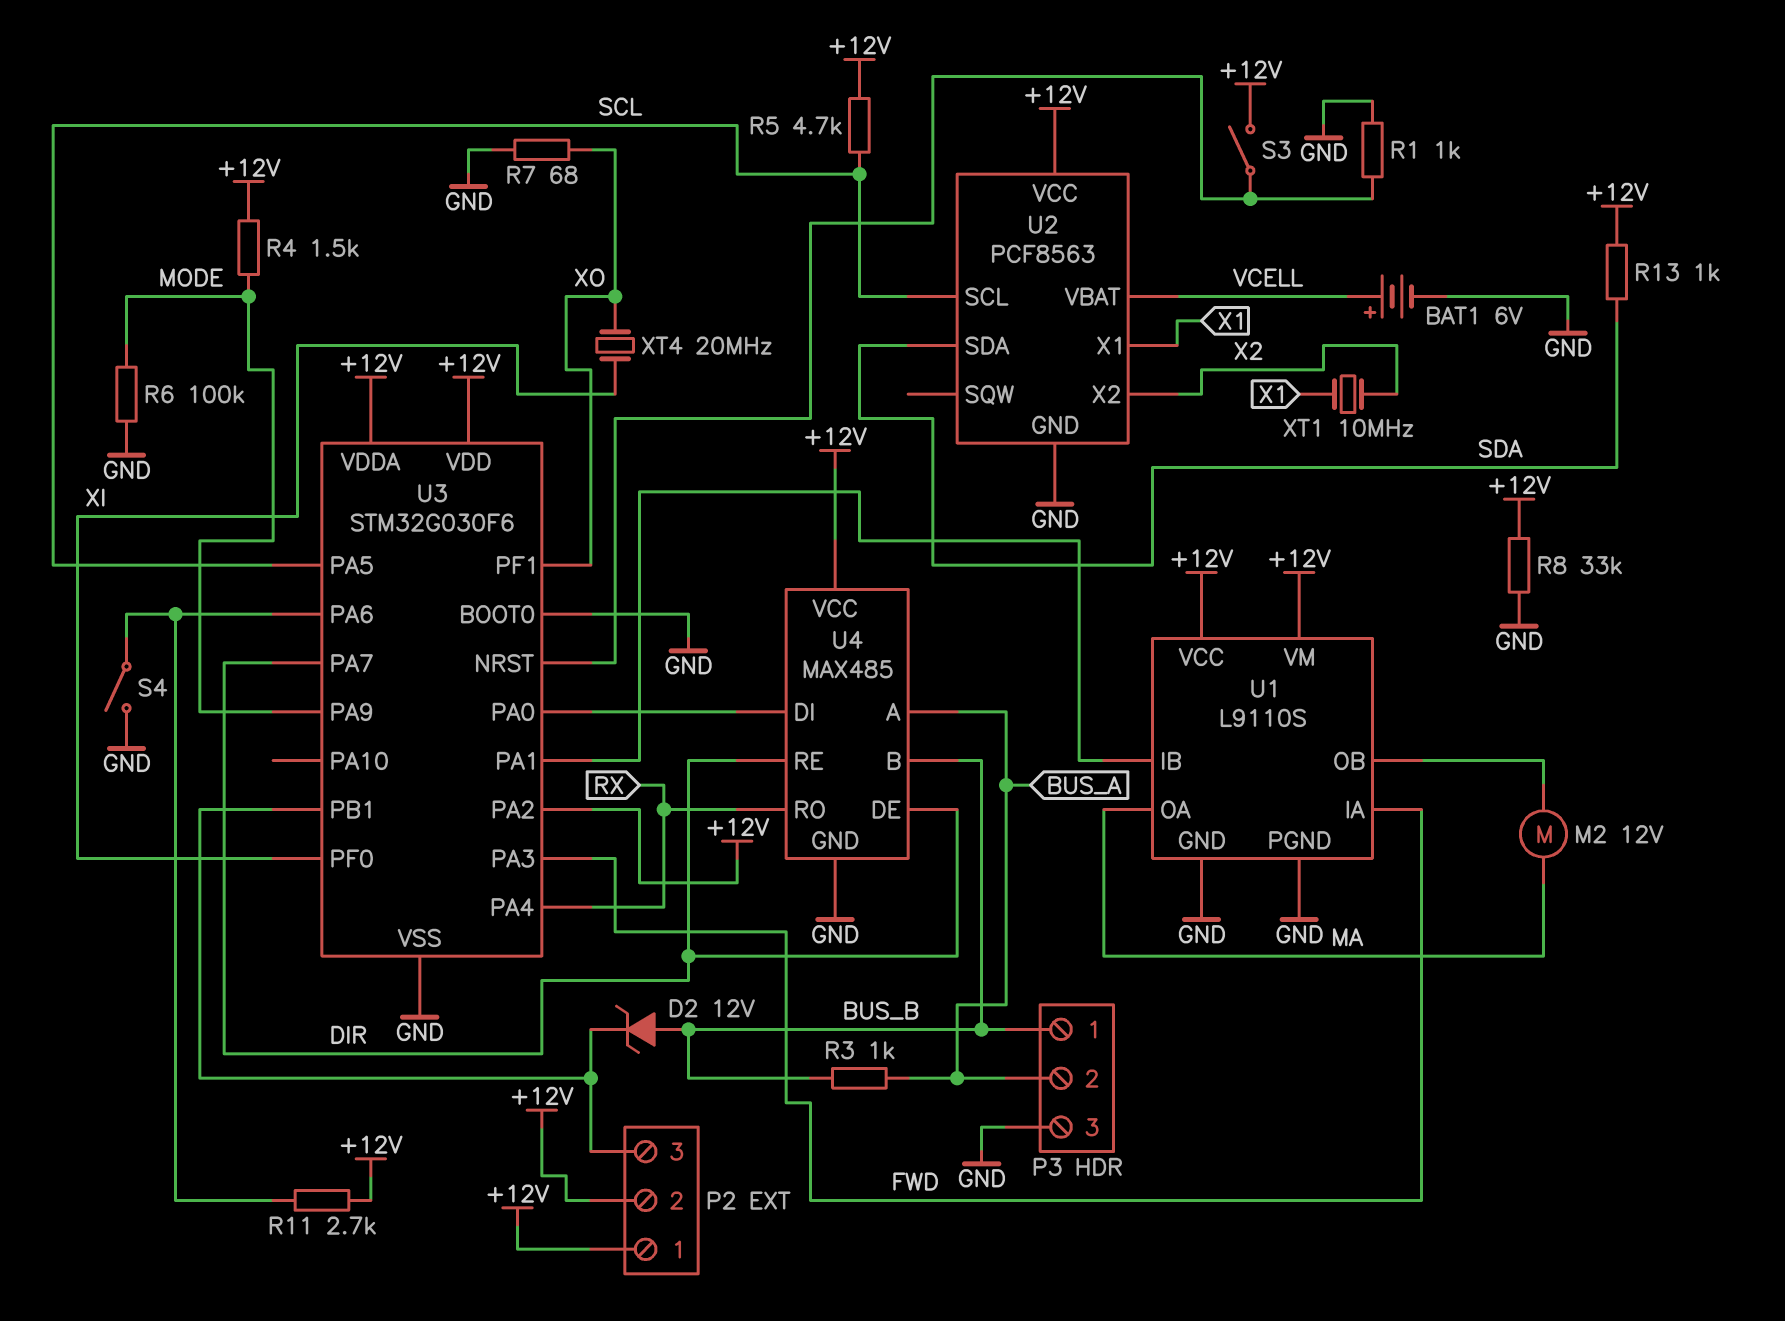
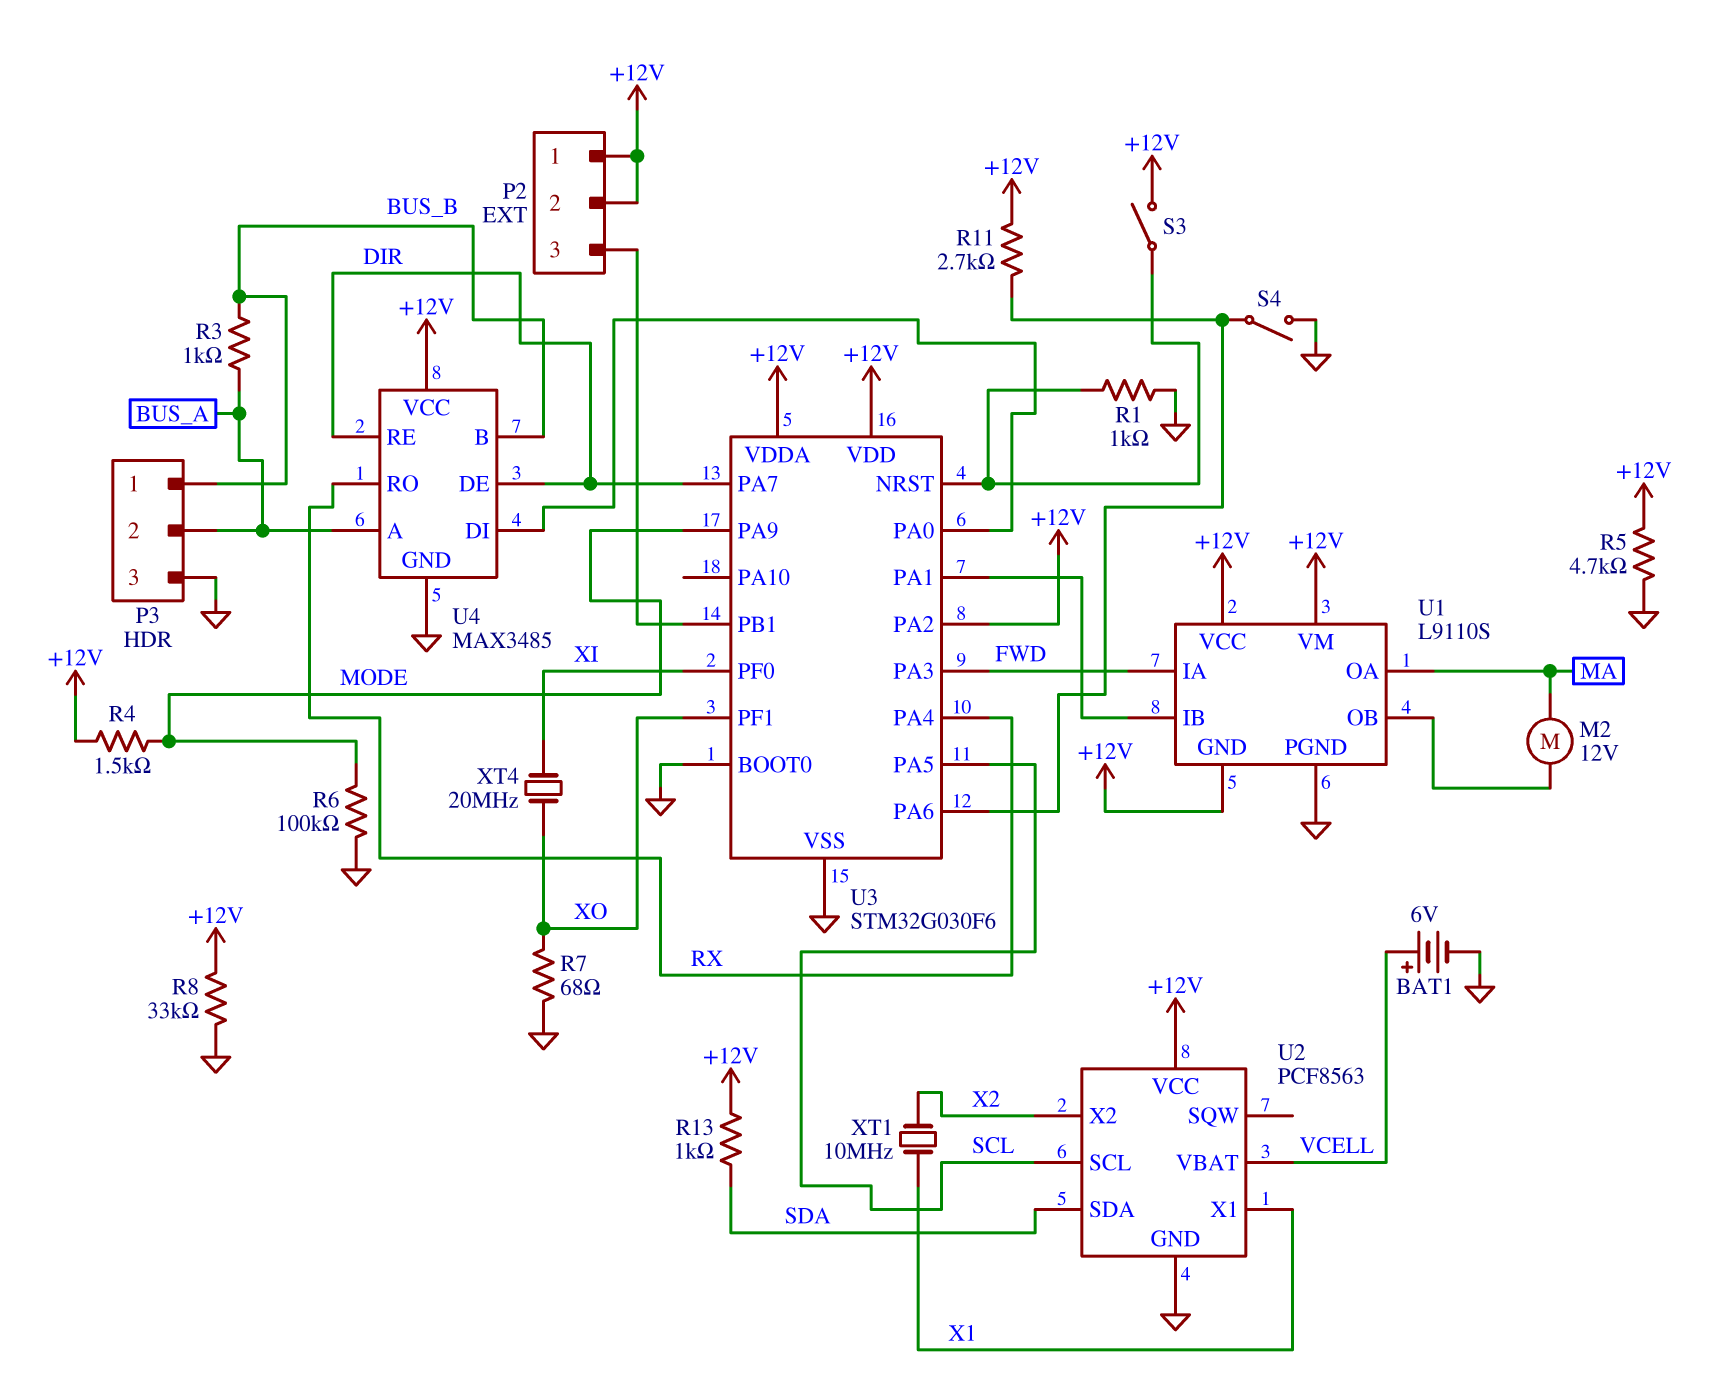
D2: zener 12V (A BUS_B, K P2/3) -> none
R5: 4.7k (+12V, SCL) -> 4.7k (+12V, GND)
U1 pin GND: GND -> +12V
U4: MAX485 -> MAX3485

